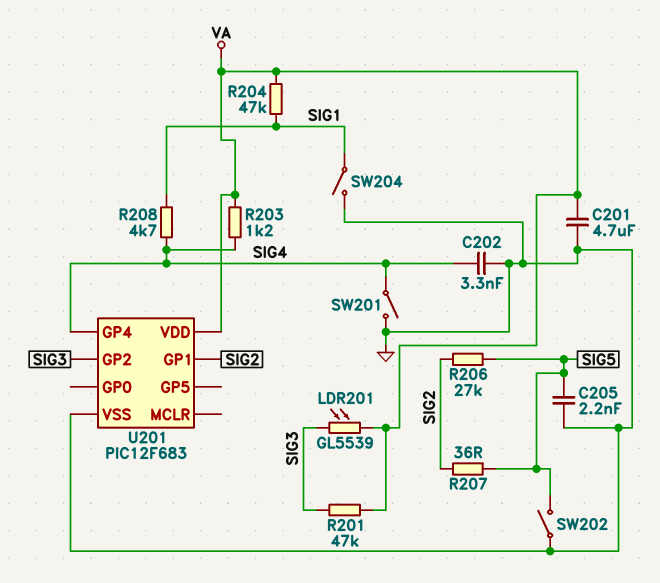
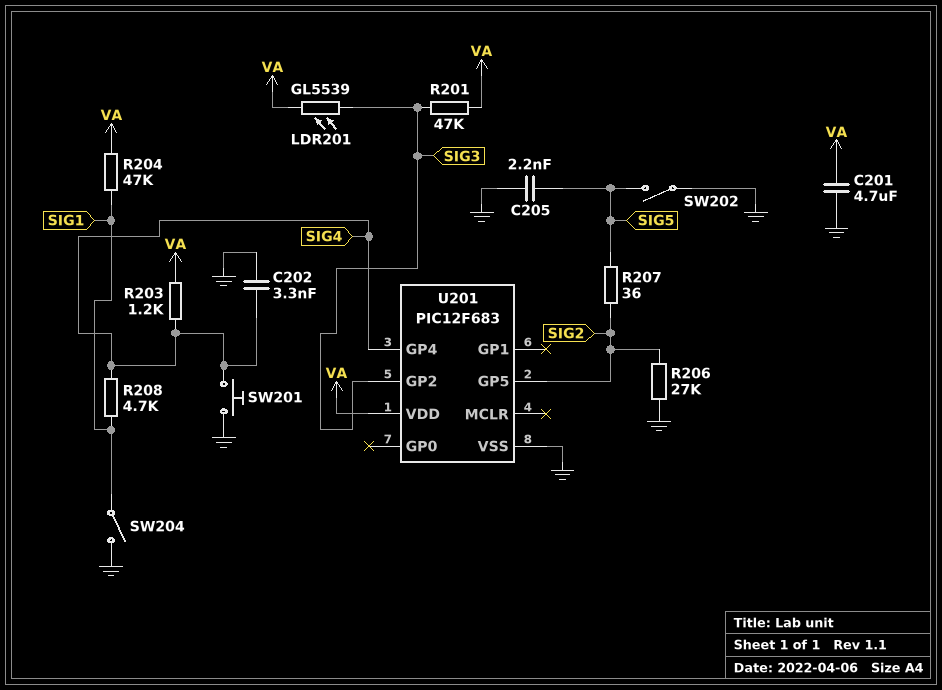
R206: 27k (SIG2, SIG5) -> 27k (GND, SIG2)
SW201: switch (GND, SIG4) -> button (GND, SIG4)
U201 pin GP1: SIG2 -> none
U201 pin GP5: none -> SIG2

